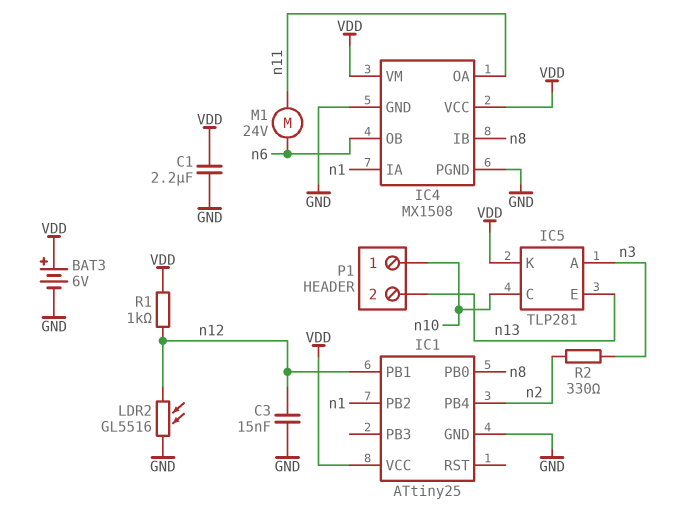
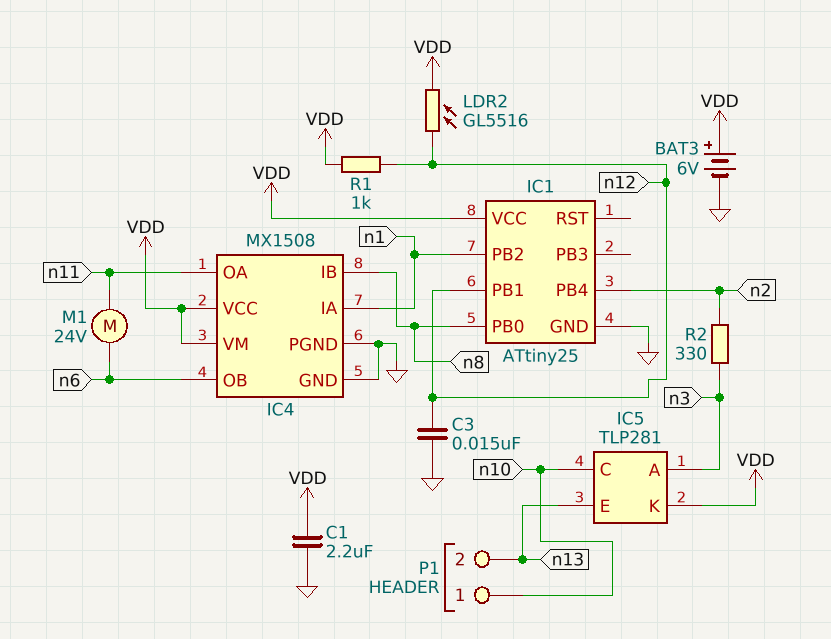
LDR2: GL5516 (GND, n12) -> GL5516 (VDD, n12)

